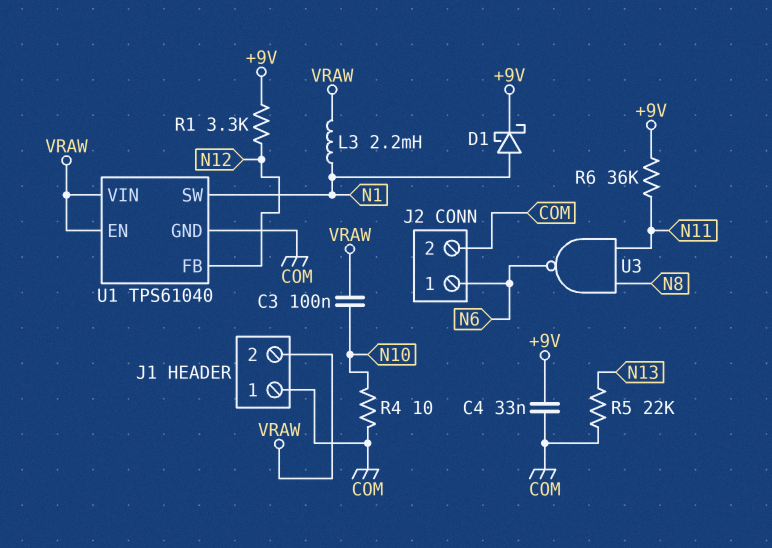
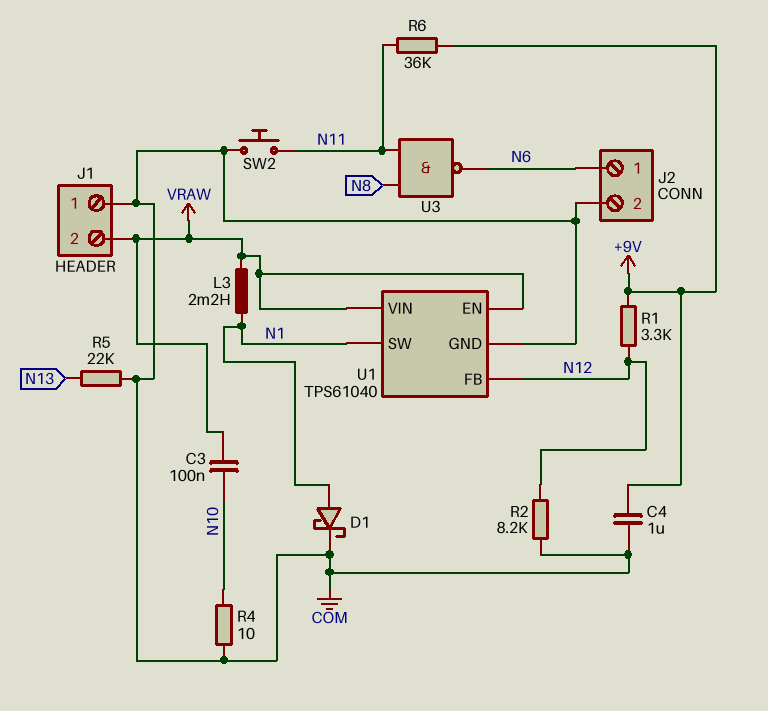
C4: 33nF (+9V, COM) -> 1uF (+9V, COM)
D1: schottky (A N1, K +9V) -> schottky (A N1, K COM)
R2: none -> 8.2k (COM, N12)
SW2: none -> button (COM, N11)

